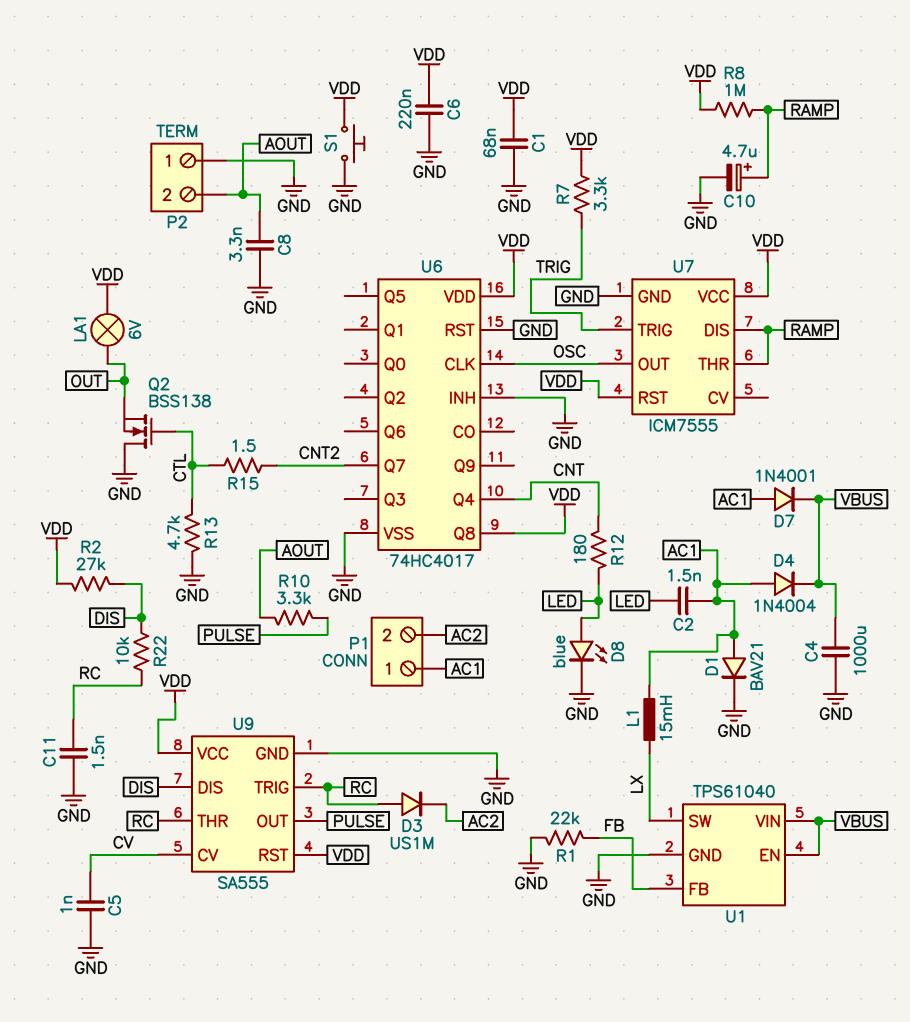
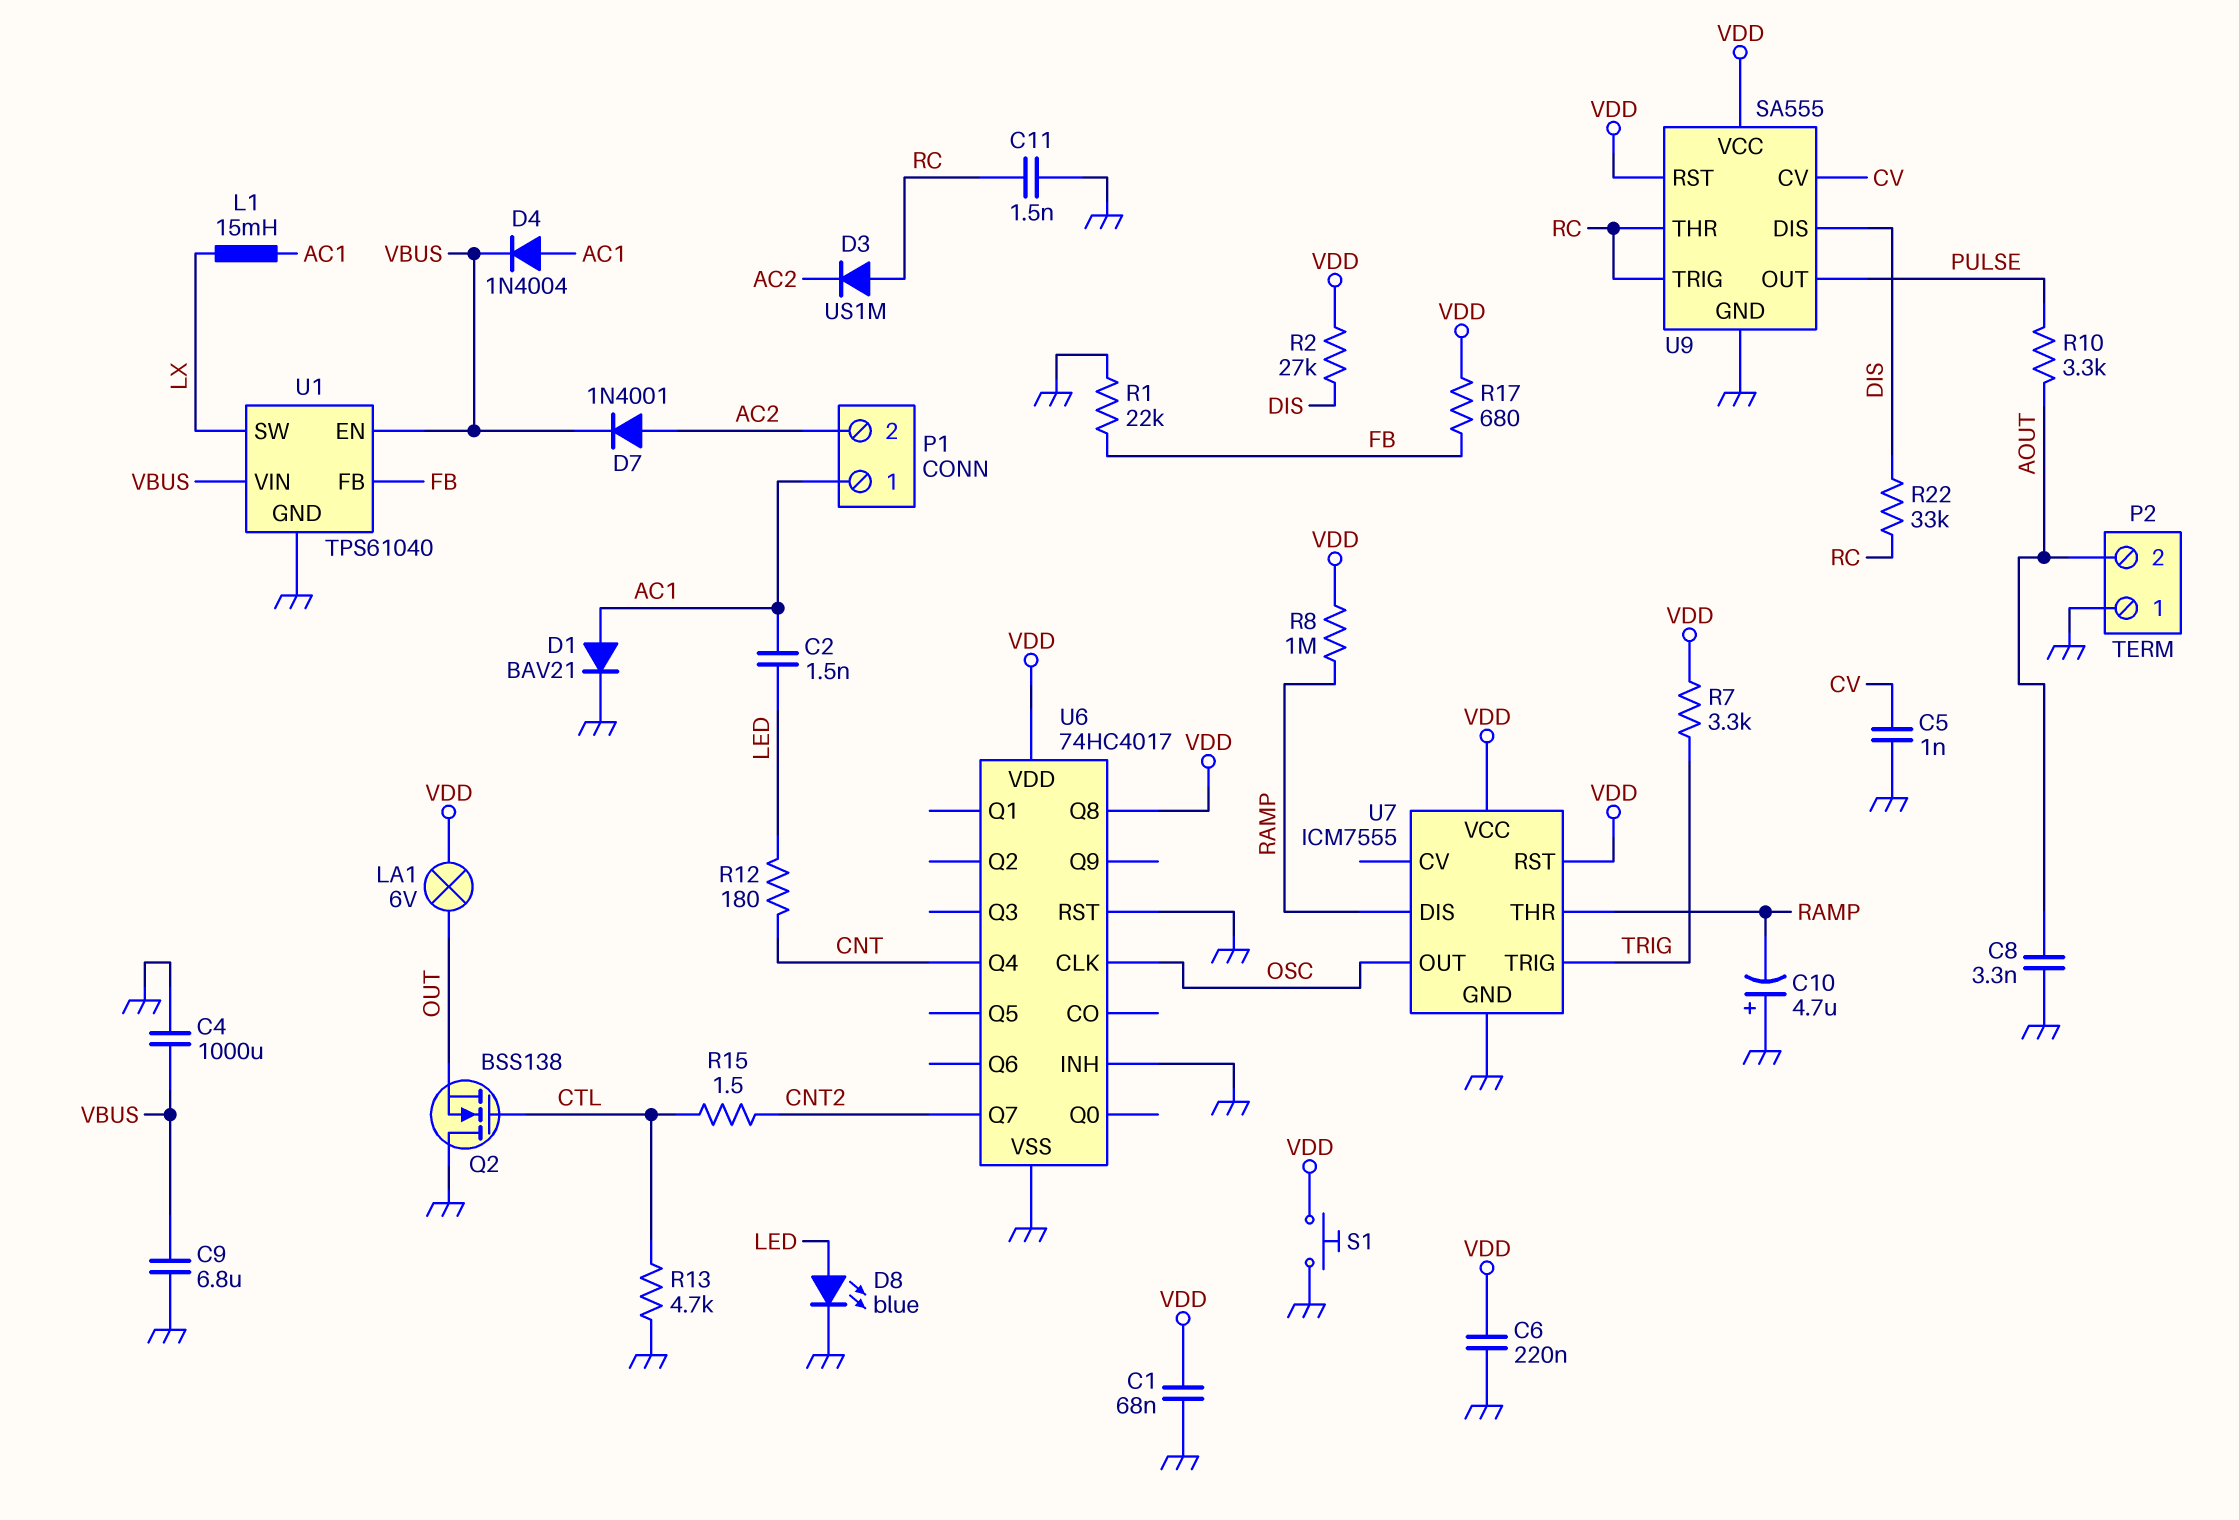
C9: none -> 6.8uF (GND, VBUS)
C10: 4.7uF (plus RAMP, minus GND) -> 4.7uF (plus GND, minus RAMP)
D7: diode 1N4001 (A AC1, K VBUS) -> diode 1N4001 (A AC2, K VBUS)
R17: none -> 680 (FB, VDD)
R22: 10k (DIS, RC) -> 33k (DIS, RC)

